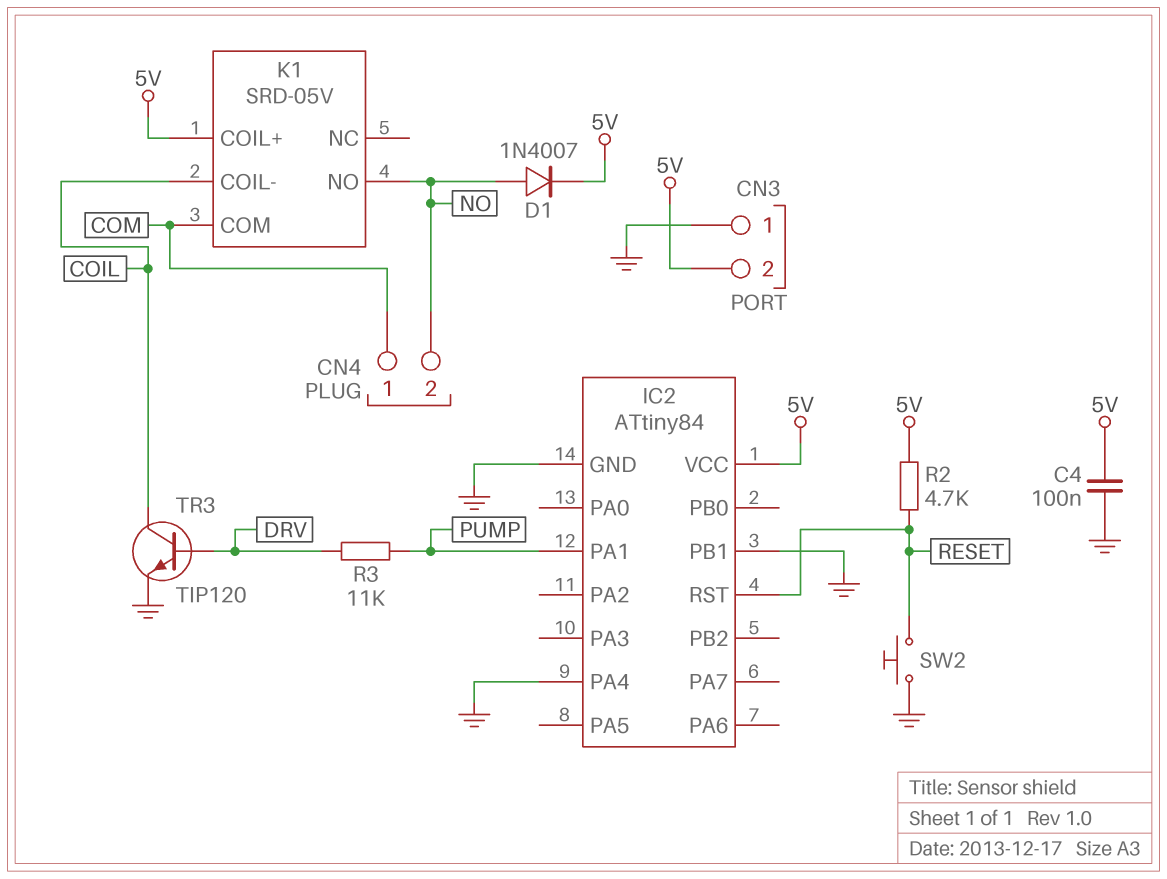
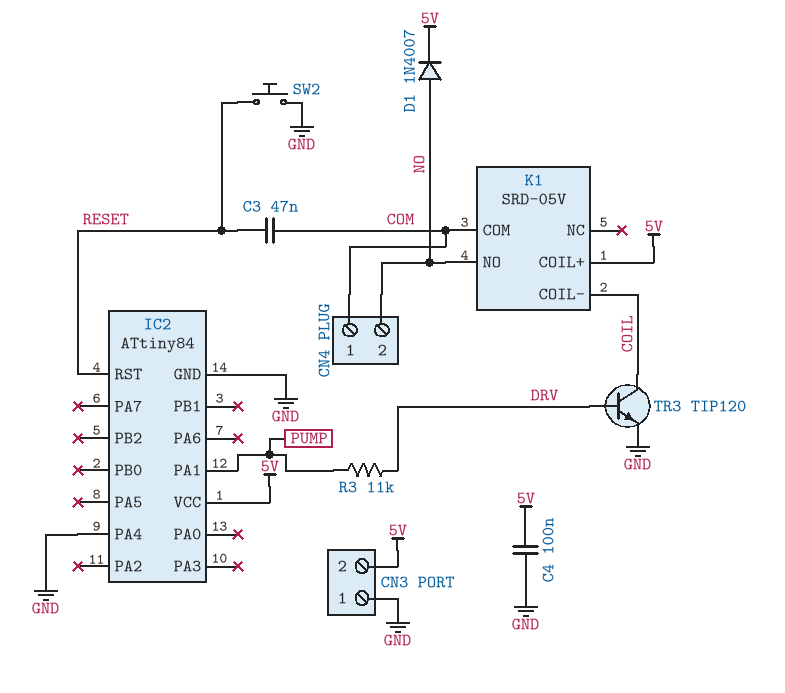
C3: none -> 47nF (COM, RESET)
IC2 pin PB1: GND -> none
R2: 4.7k (5V, RESET) -> none

